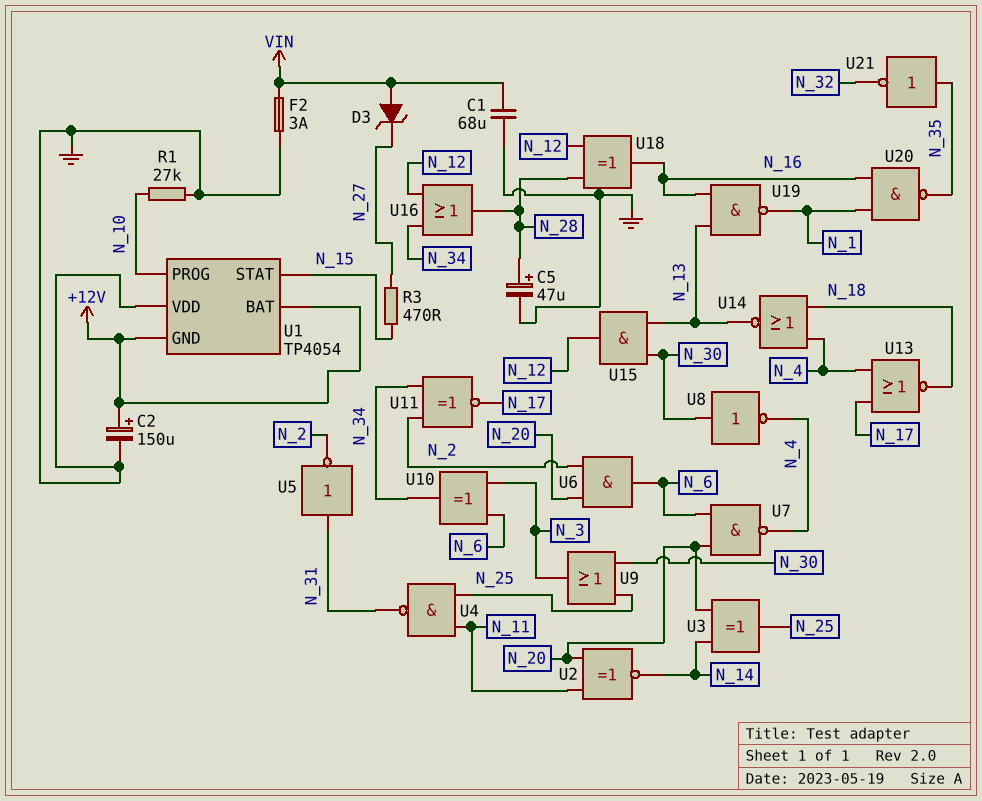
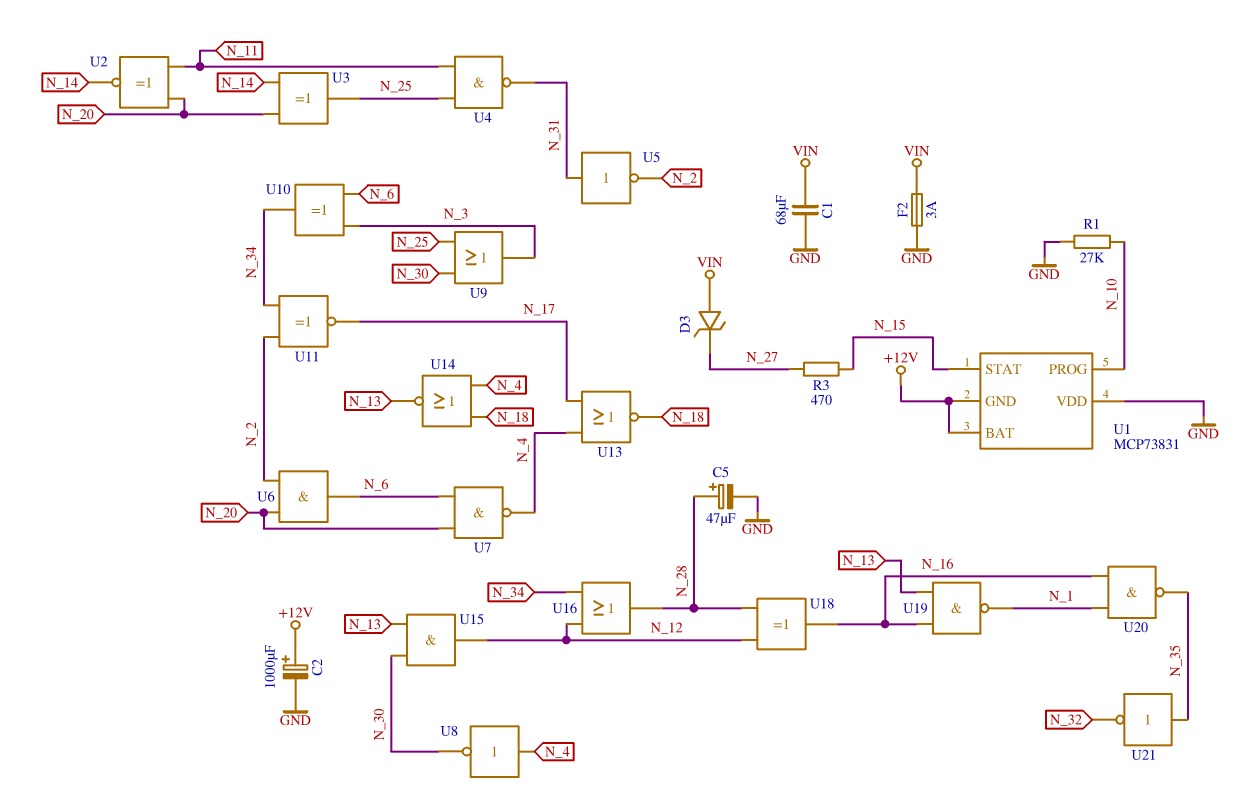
C2: 150uF (plus +12V, minus GND) -> 1000uF (plus +12V, minus GND)
U1: TP4054 -> MCP73831
U8: NOT (in N_30, out N_4) -> NOT (in N_4, out N_30)

